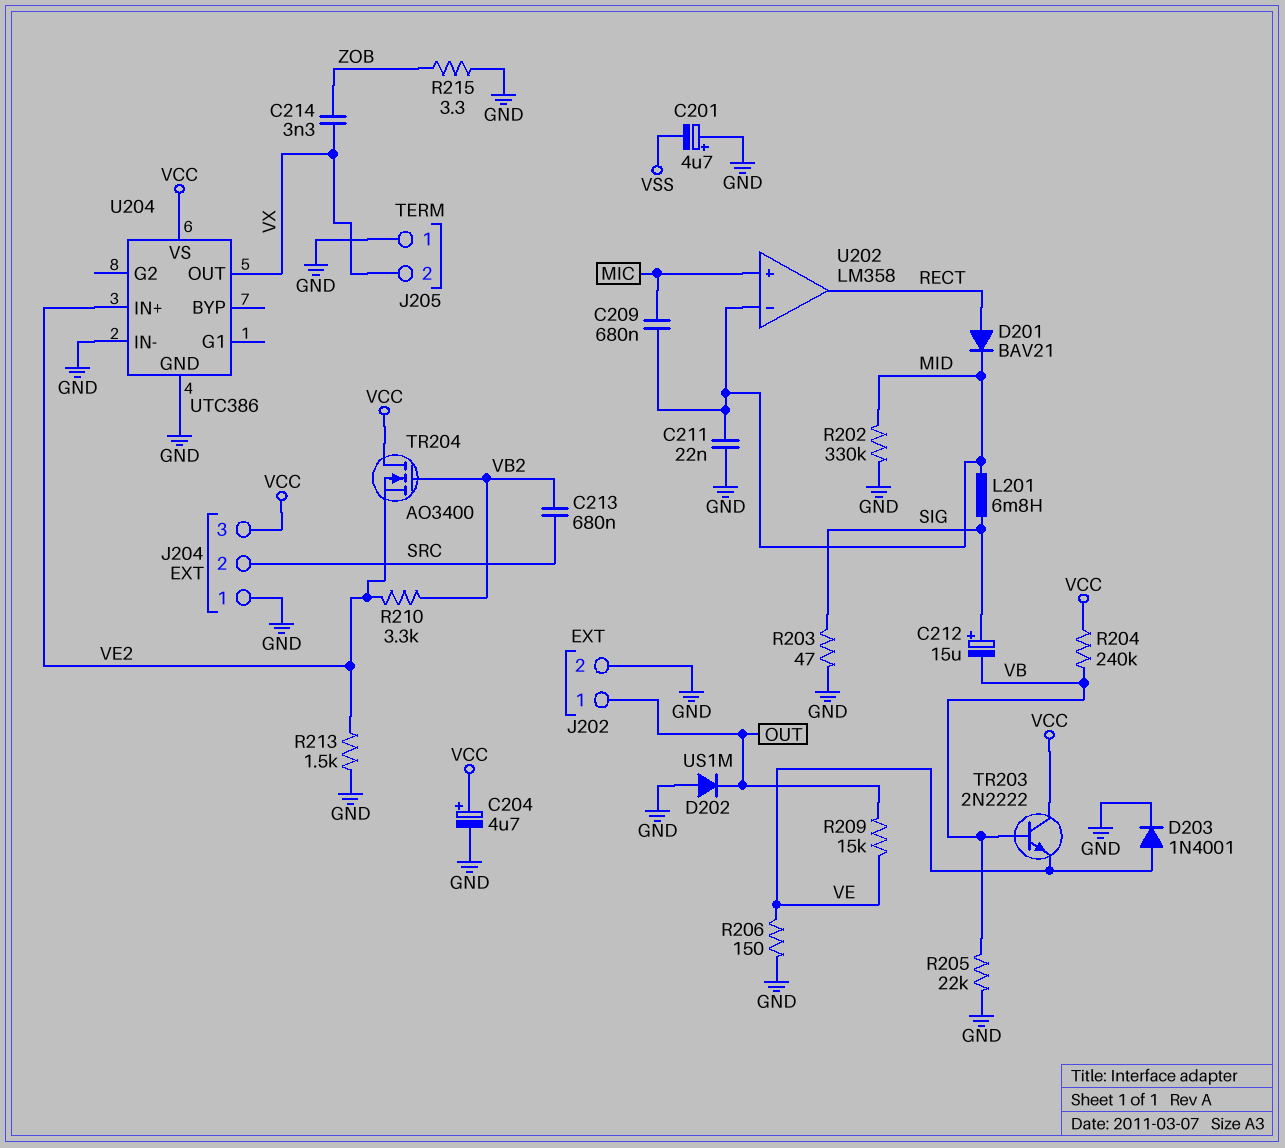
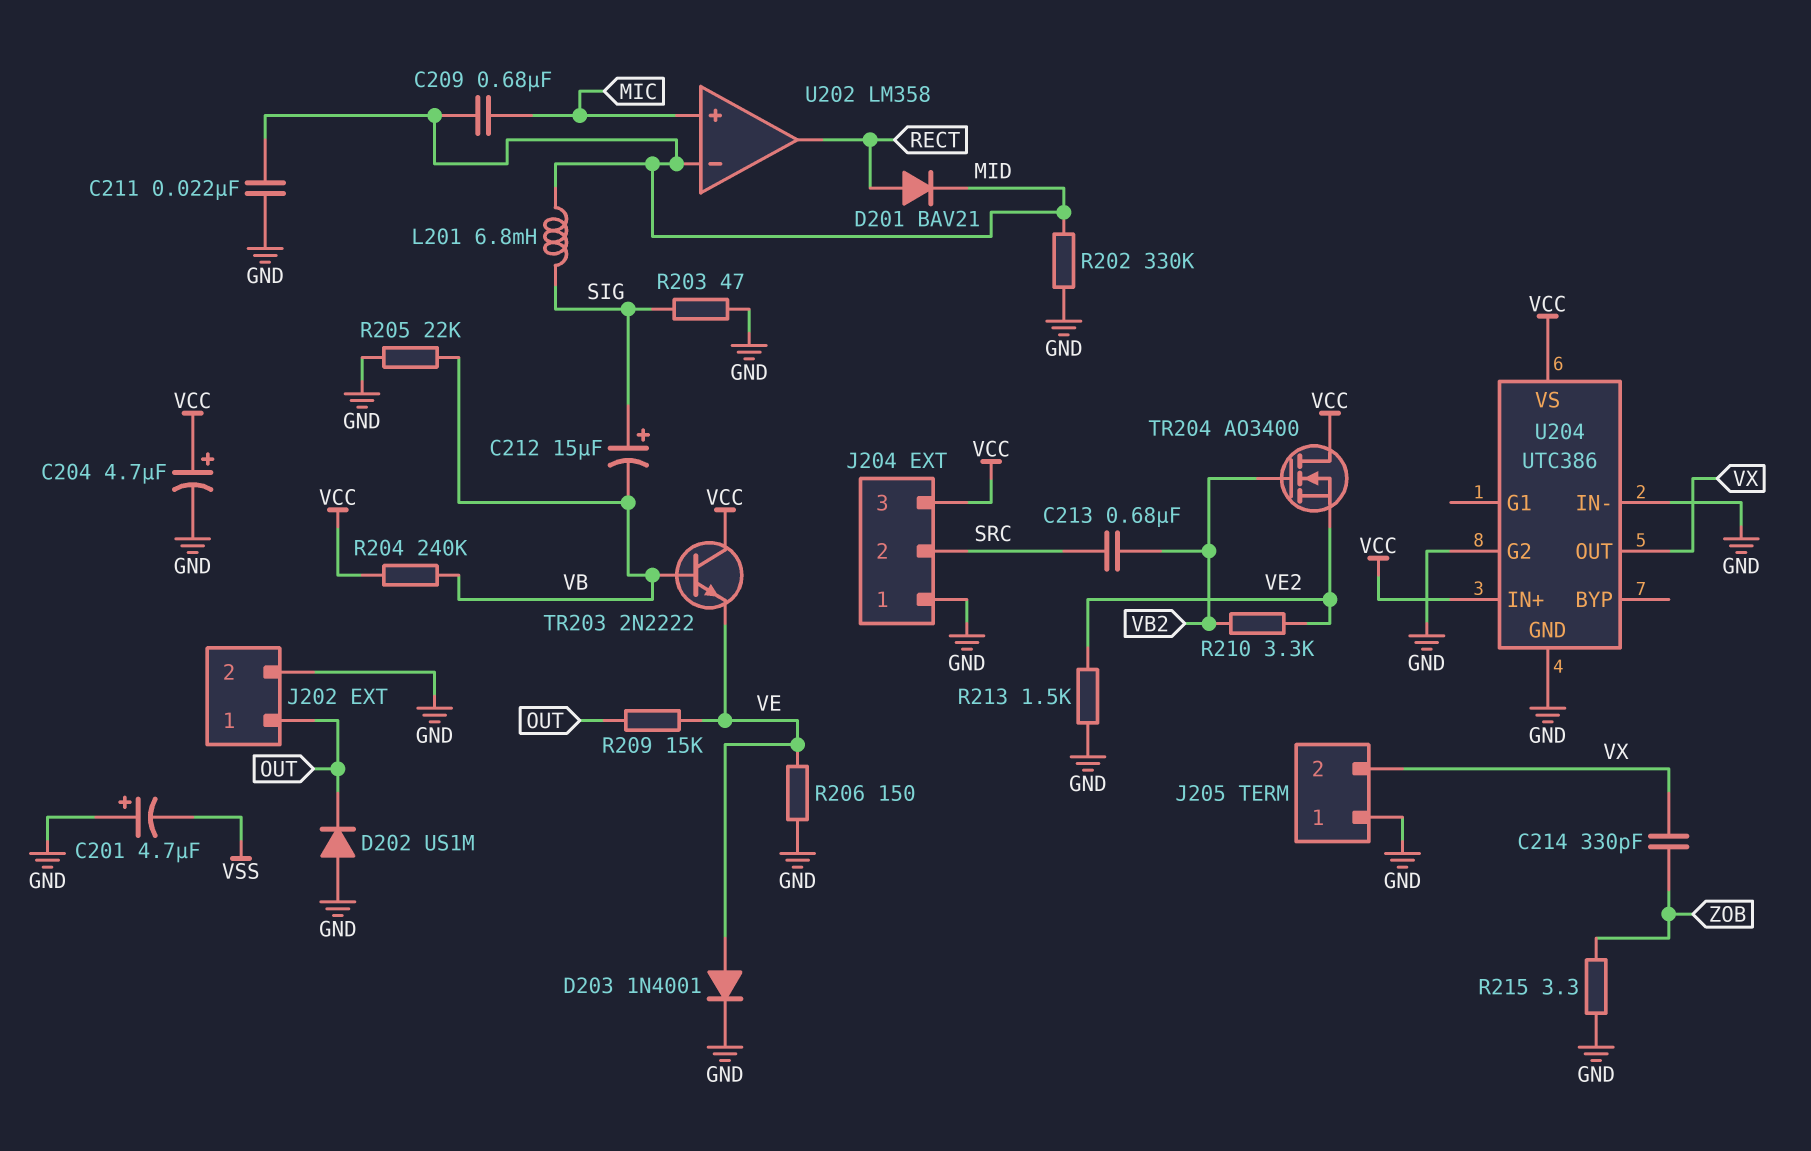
C214: 3.3nF (VX, ZOB) -> 330pF (VX, ZOB)
U204 pin G2: none -> GND
U204 pin IN+: VE2 -> VCC

